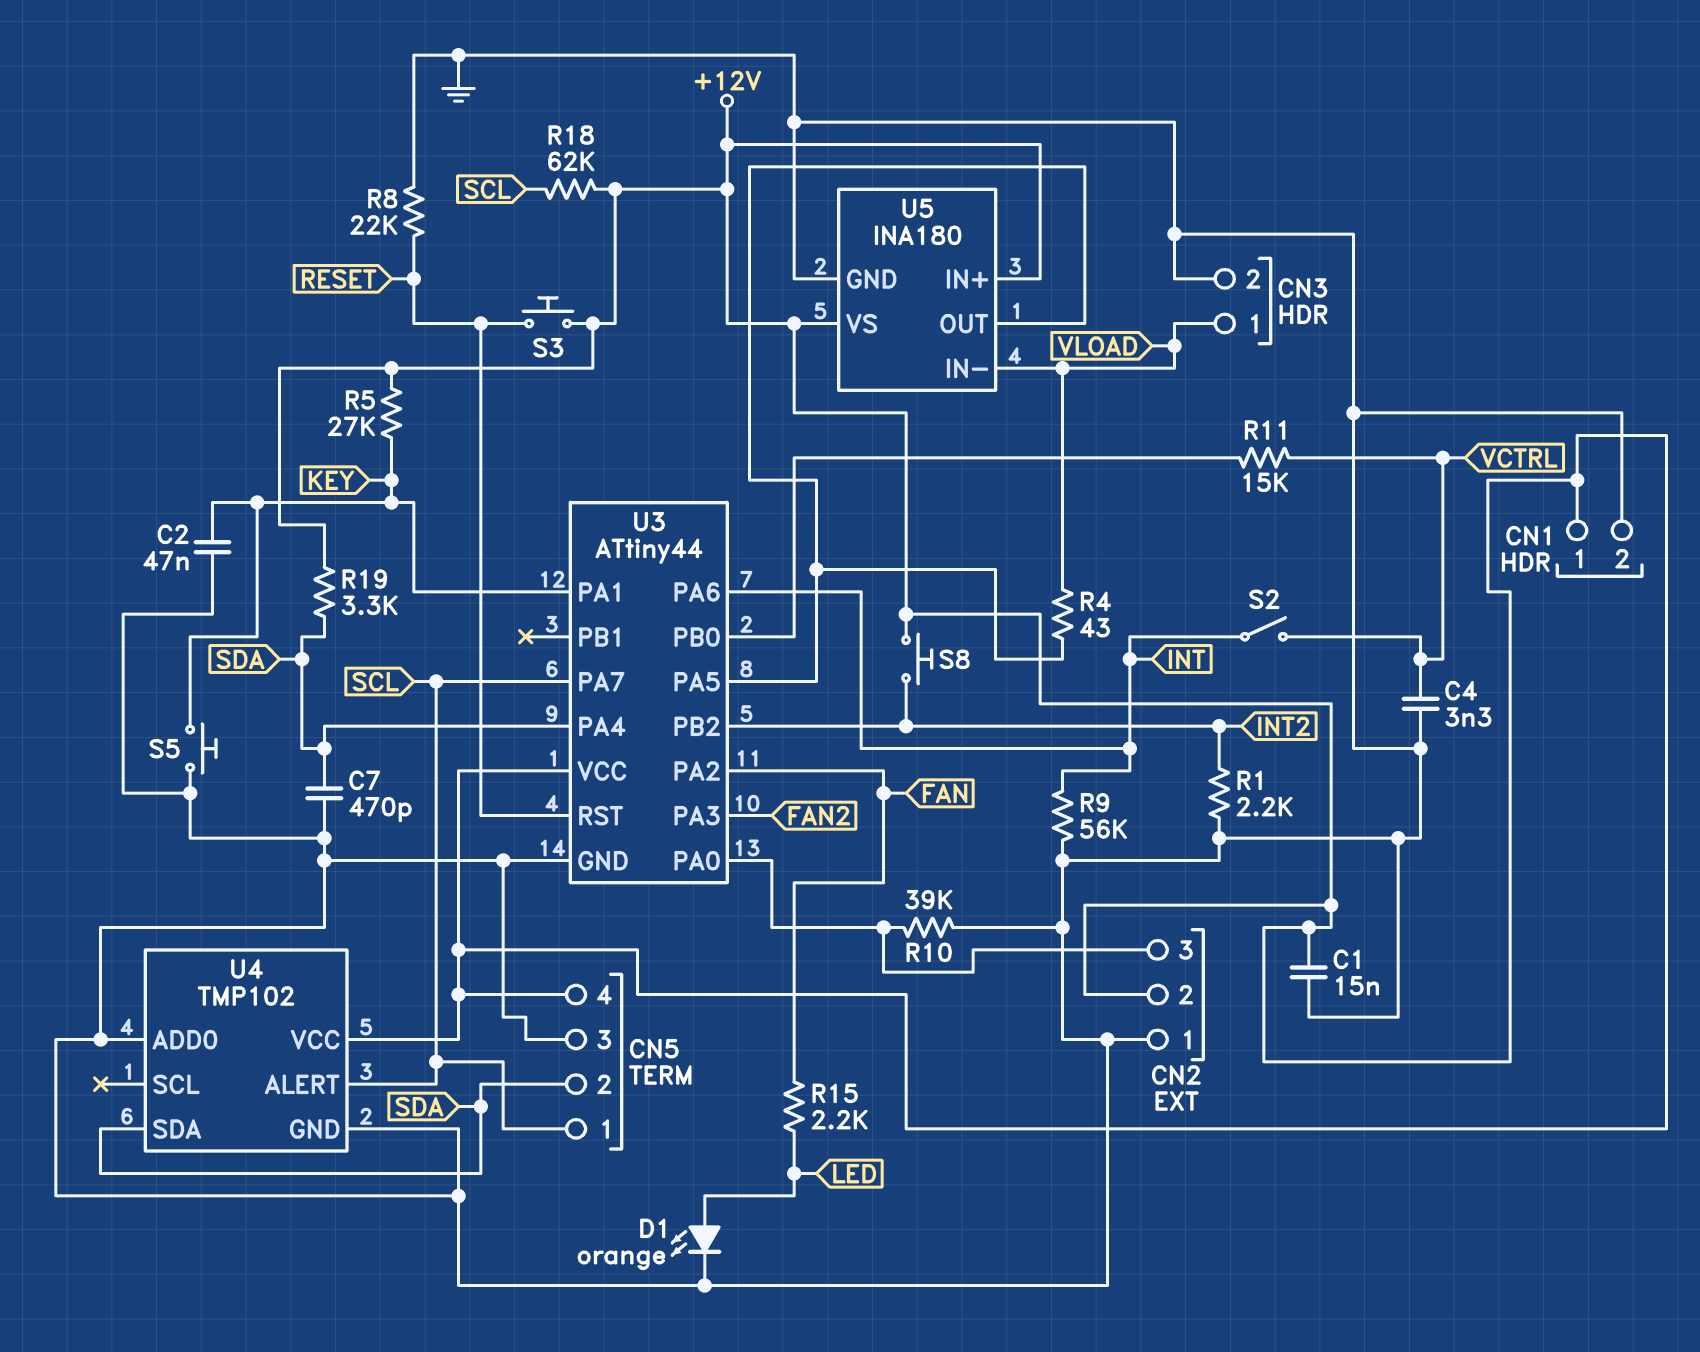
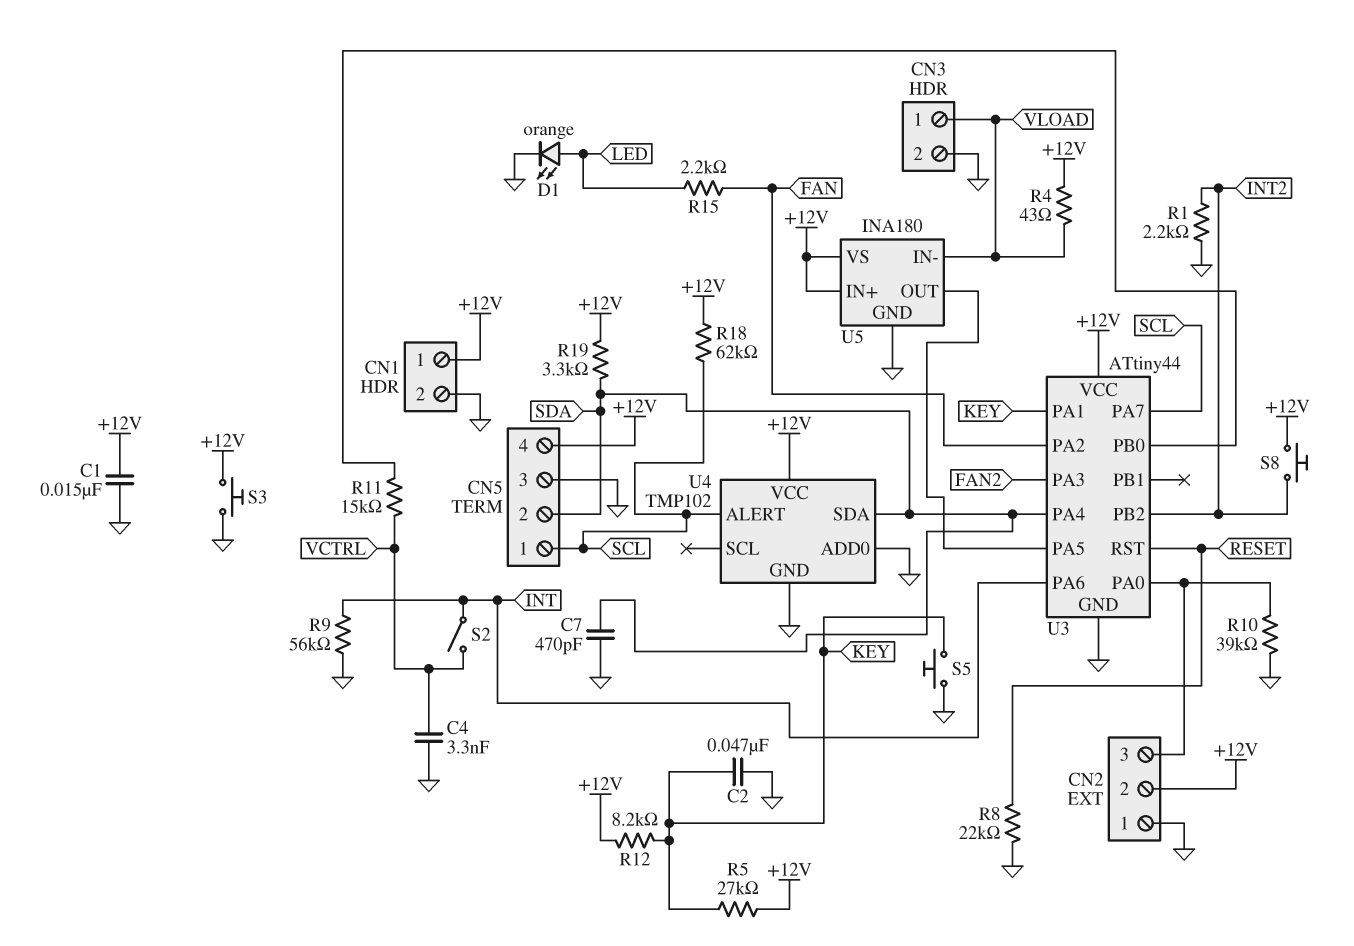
R4: 43 (U3/PA5, VLOAD) -> 43 (+12V, VLOAD)
R12: none -> 8.2k (+12V, KEY)
S3: button (+12V, RESET) -> button (+12V, GND)

